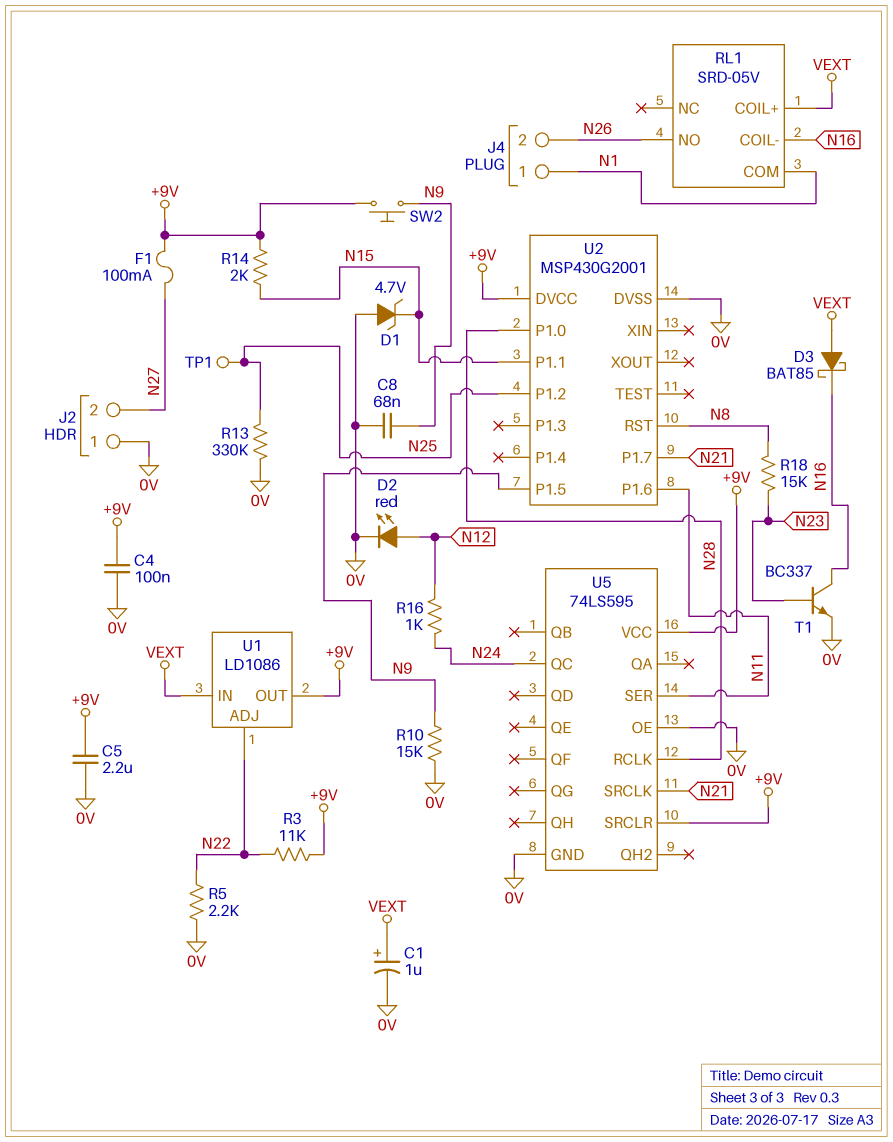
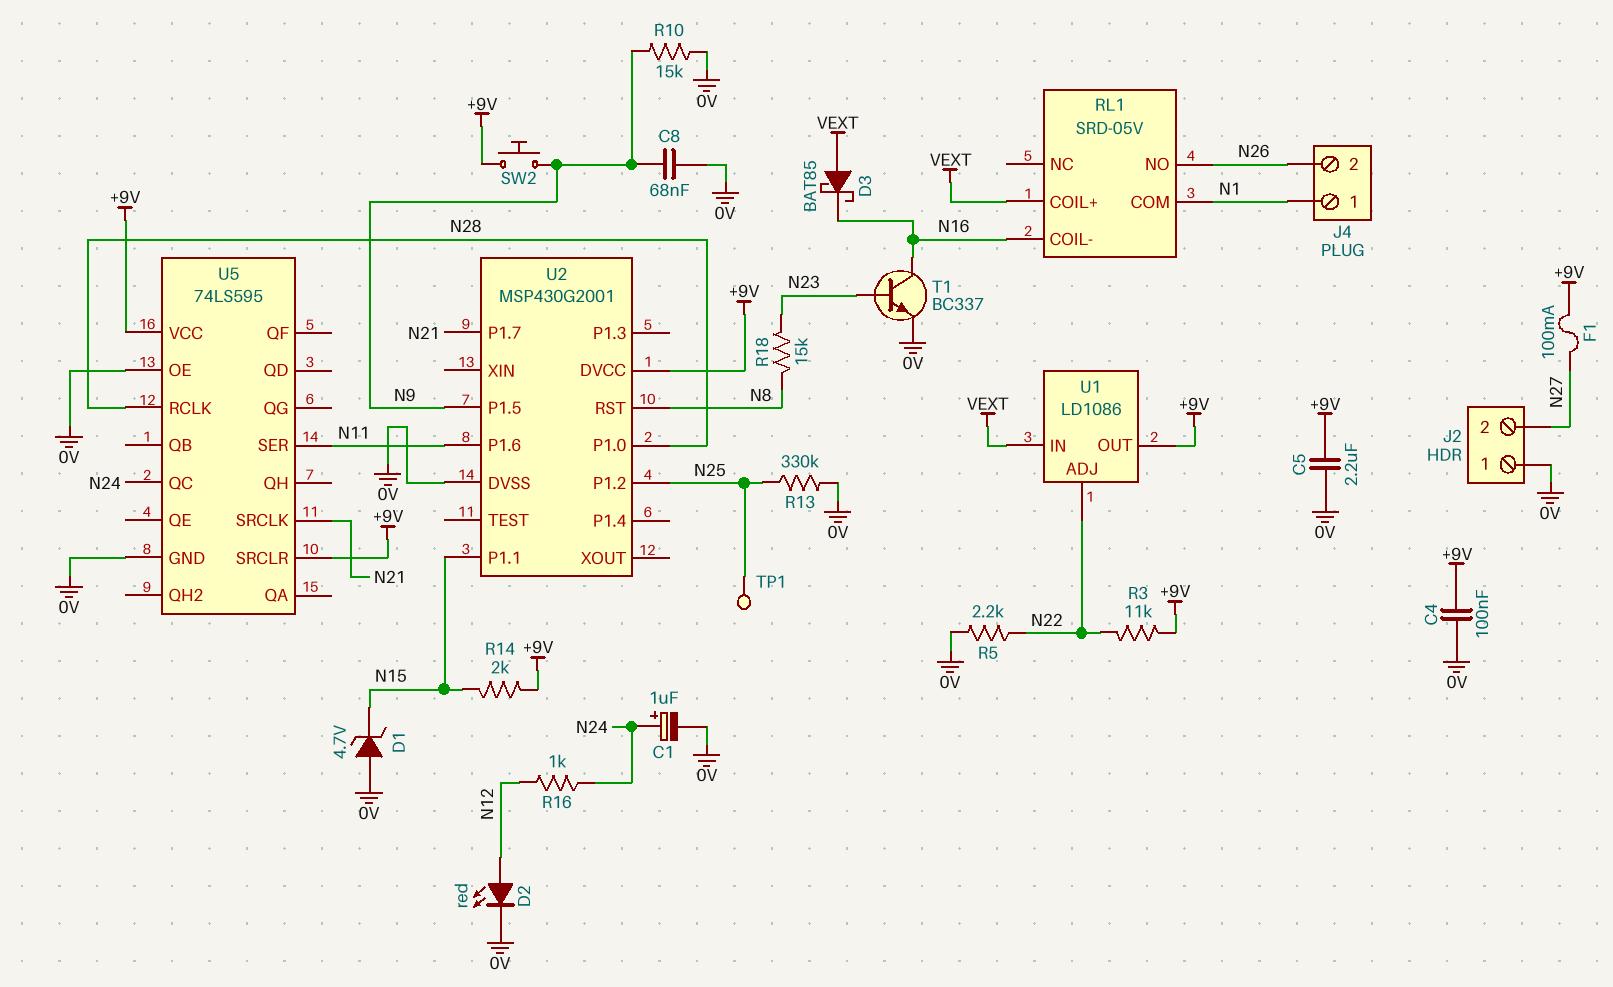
C1: 1uF (plus VEXT, minus 0V) -> 1uF (plus N24, minus 0V)

